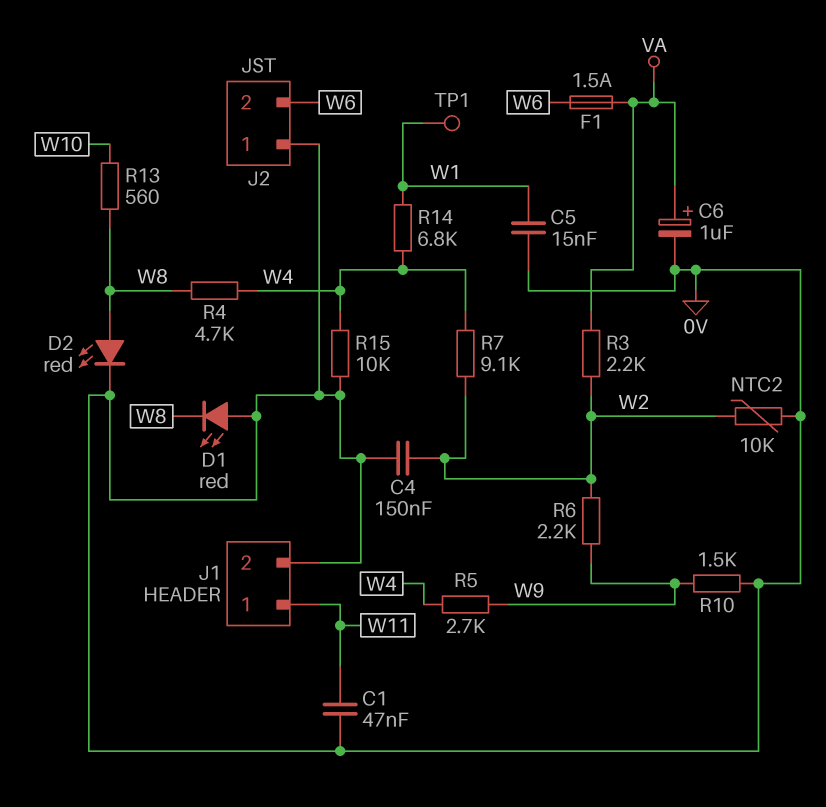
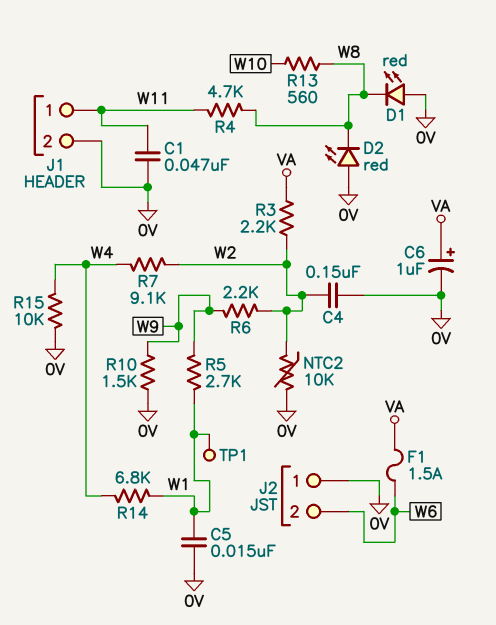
D2: LED red (A W8, K 0V) -> LED red (A 0V, K W8)
R4: 4.7k (W4, W8) -> 4.7k (W8, W11)
R5: 2.7k (W4, W9) -> 2.7k (W1, W9)

